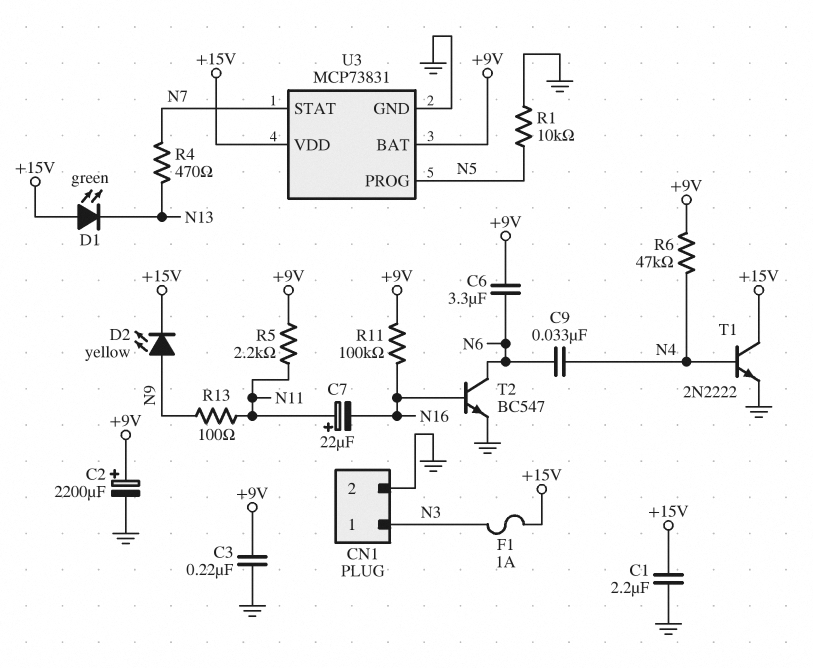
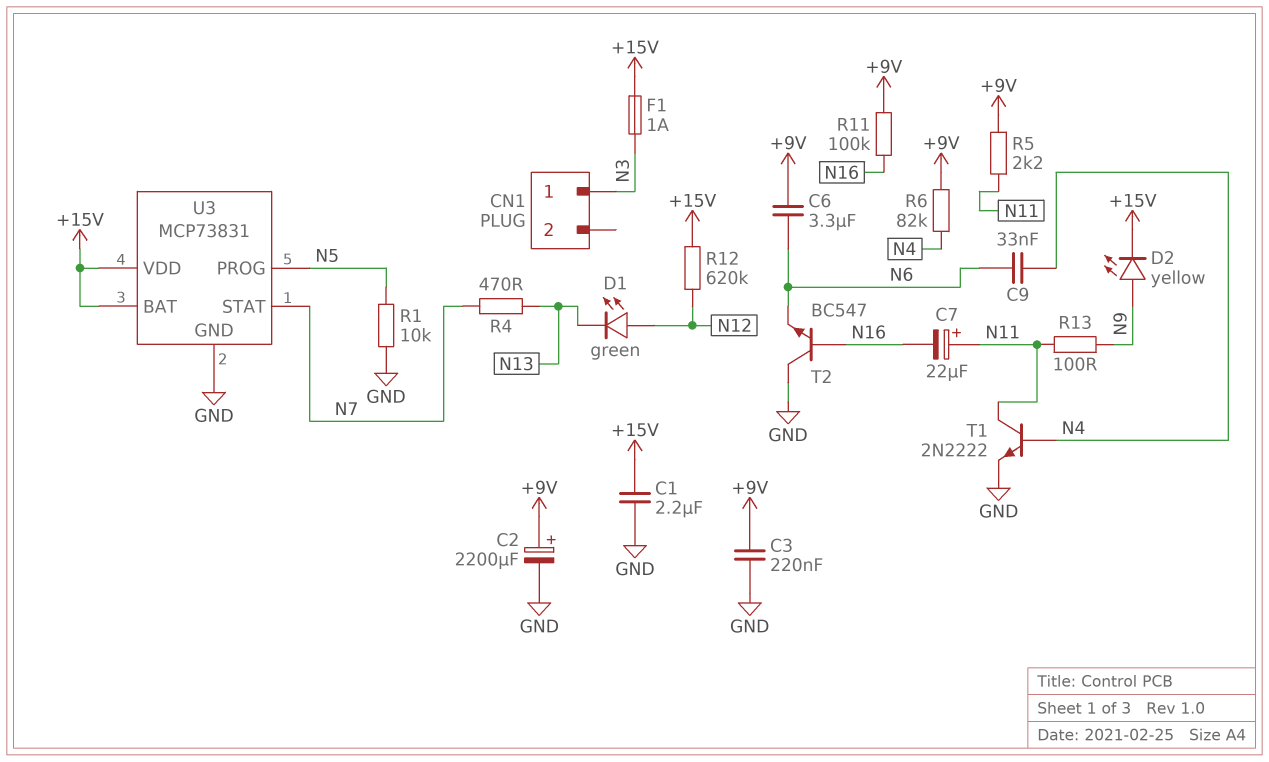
CN1 pin 2: GND -> none
D1: LED green (A +15V, K N13) -> LED green (A N12, K N13)
R6: 47k (+9V, N4) -> 82k (+9V, N4)
R12: none -> 620k (+15V, N12)
T1: NPN 2N2222 (B N4, C +15V, E GND) -> NPN 2N2222 (B N4, C N11, E GND)
T2: NPN BC547 (B N16, C N6, E GND) -> NPN BC547 (B N16, C GND, E N6)
U3 pin BAT: +9V -> +15V

